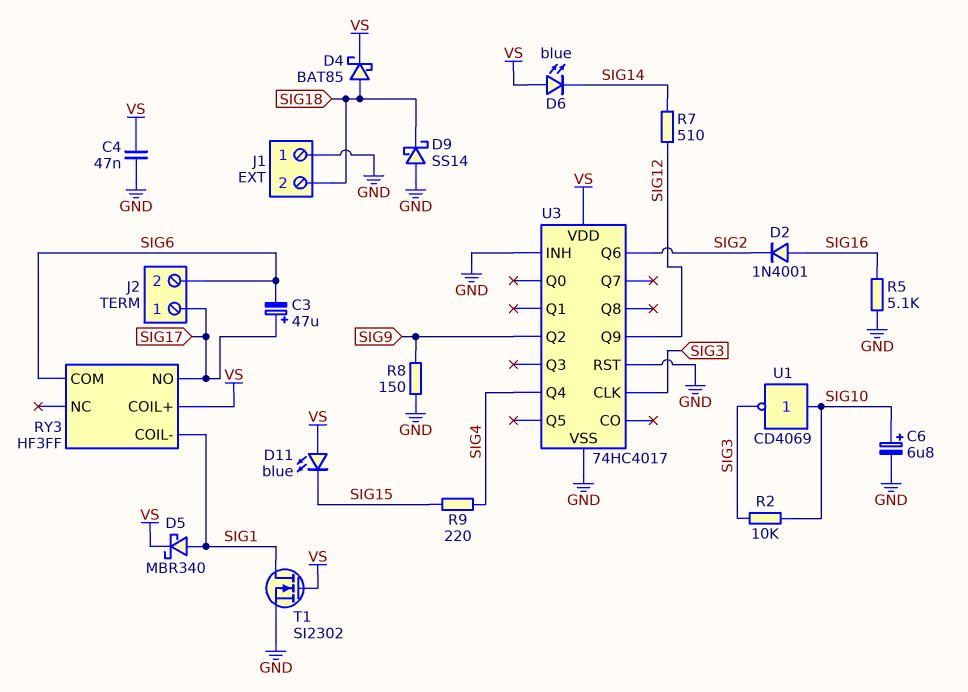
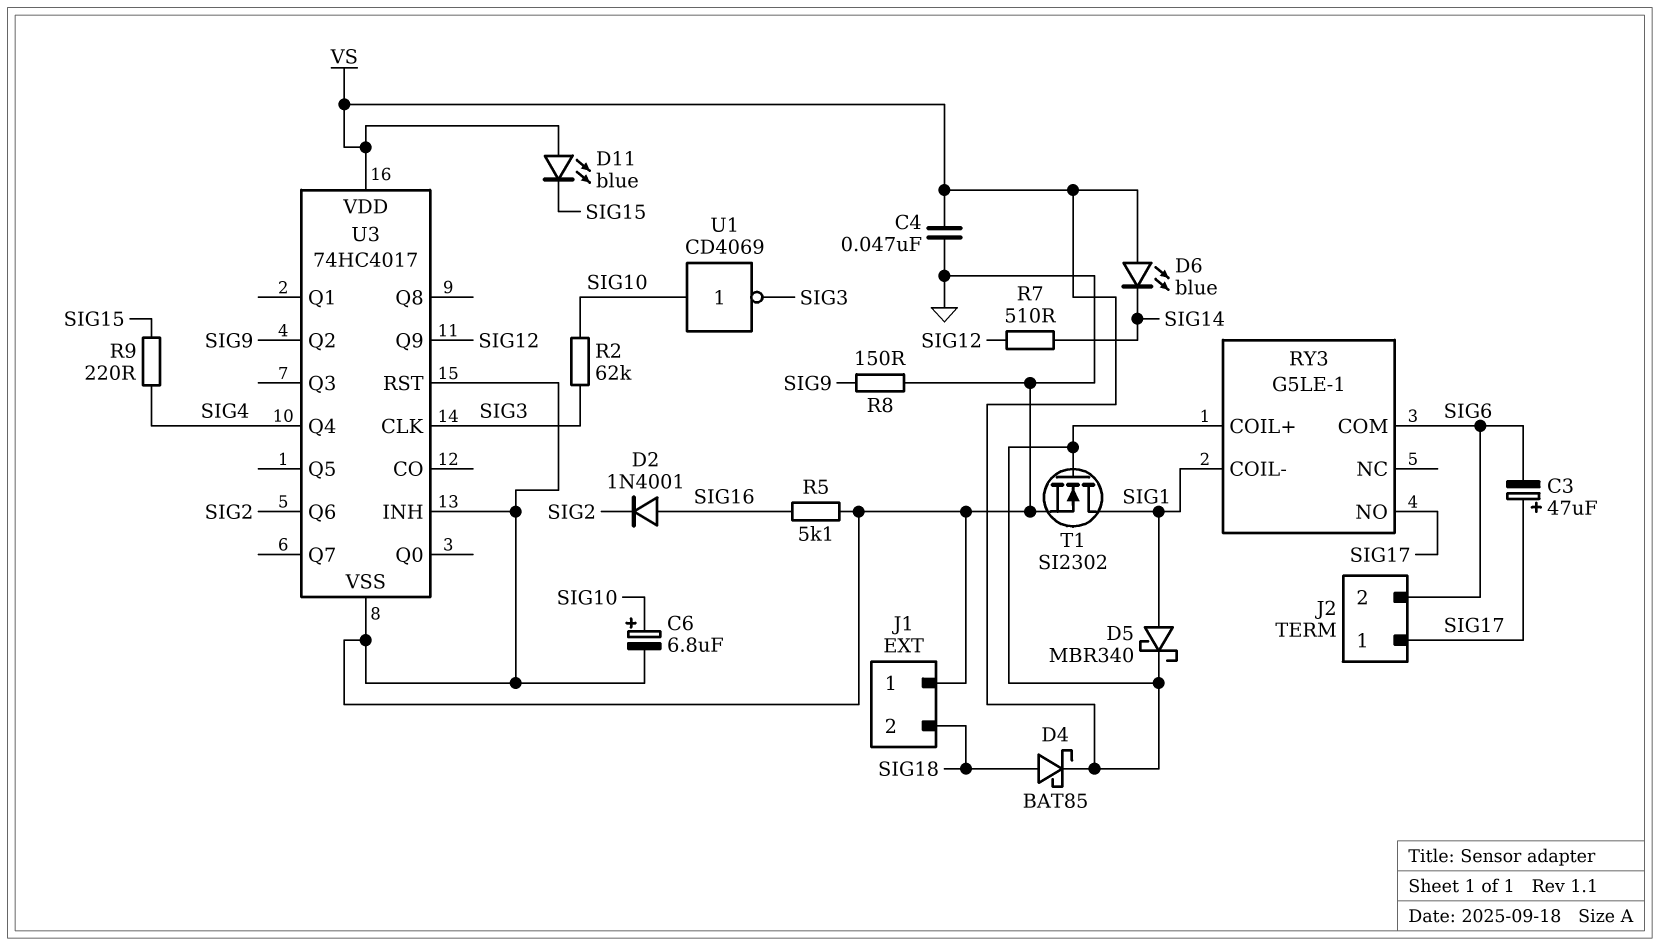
D9: schottky SS14 (A GND, K SIG18) -> none
R2: 10k (SIG3, SIG10) -> 62k (SIG3, SIG10)
RY3: HF3FF -> G5LE-1

